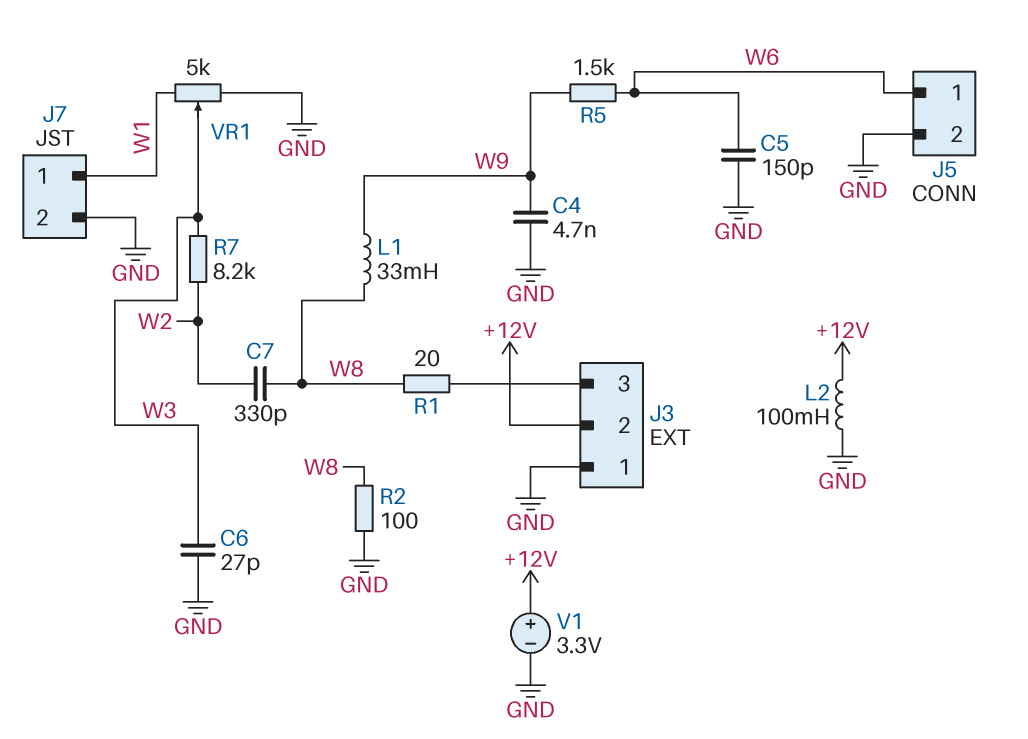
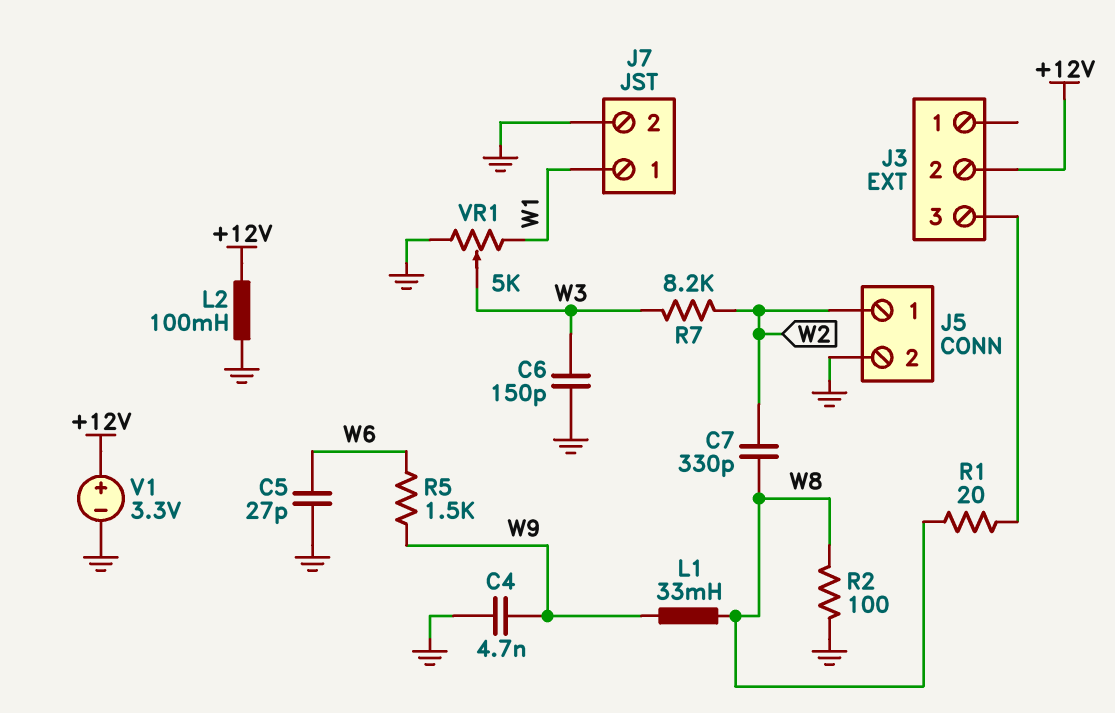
C5: 150pF (GND, W6) -> 27pF (GND, W6)
C6: 27pF (GND, W3) -> 150pF (GND, W3)
J3 pin 1: GND -> none
J5 pin 1: W6 -> W2

